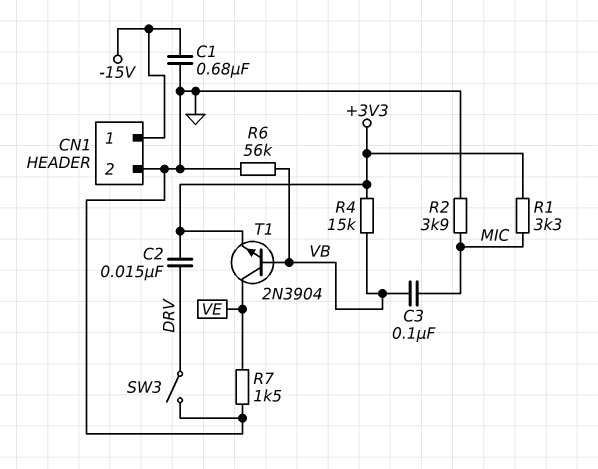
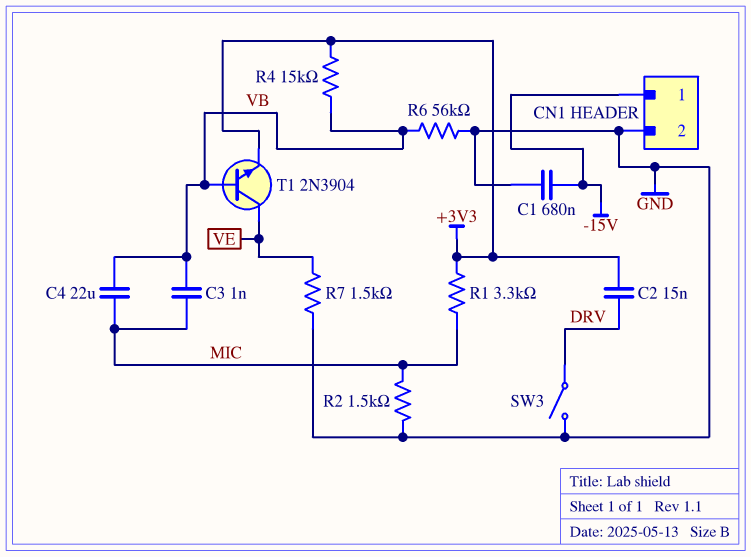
C3: 100nF (MIC, VB) -> 1nF (MIC, VB)
C4: none -> 22uF (MIC, VB)
R2: 3.9k (GND, MIC) -> 1.5k (GND, MIC)

